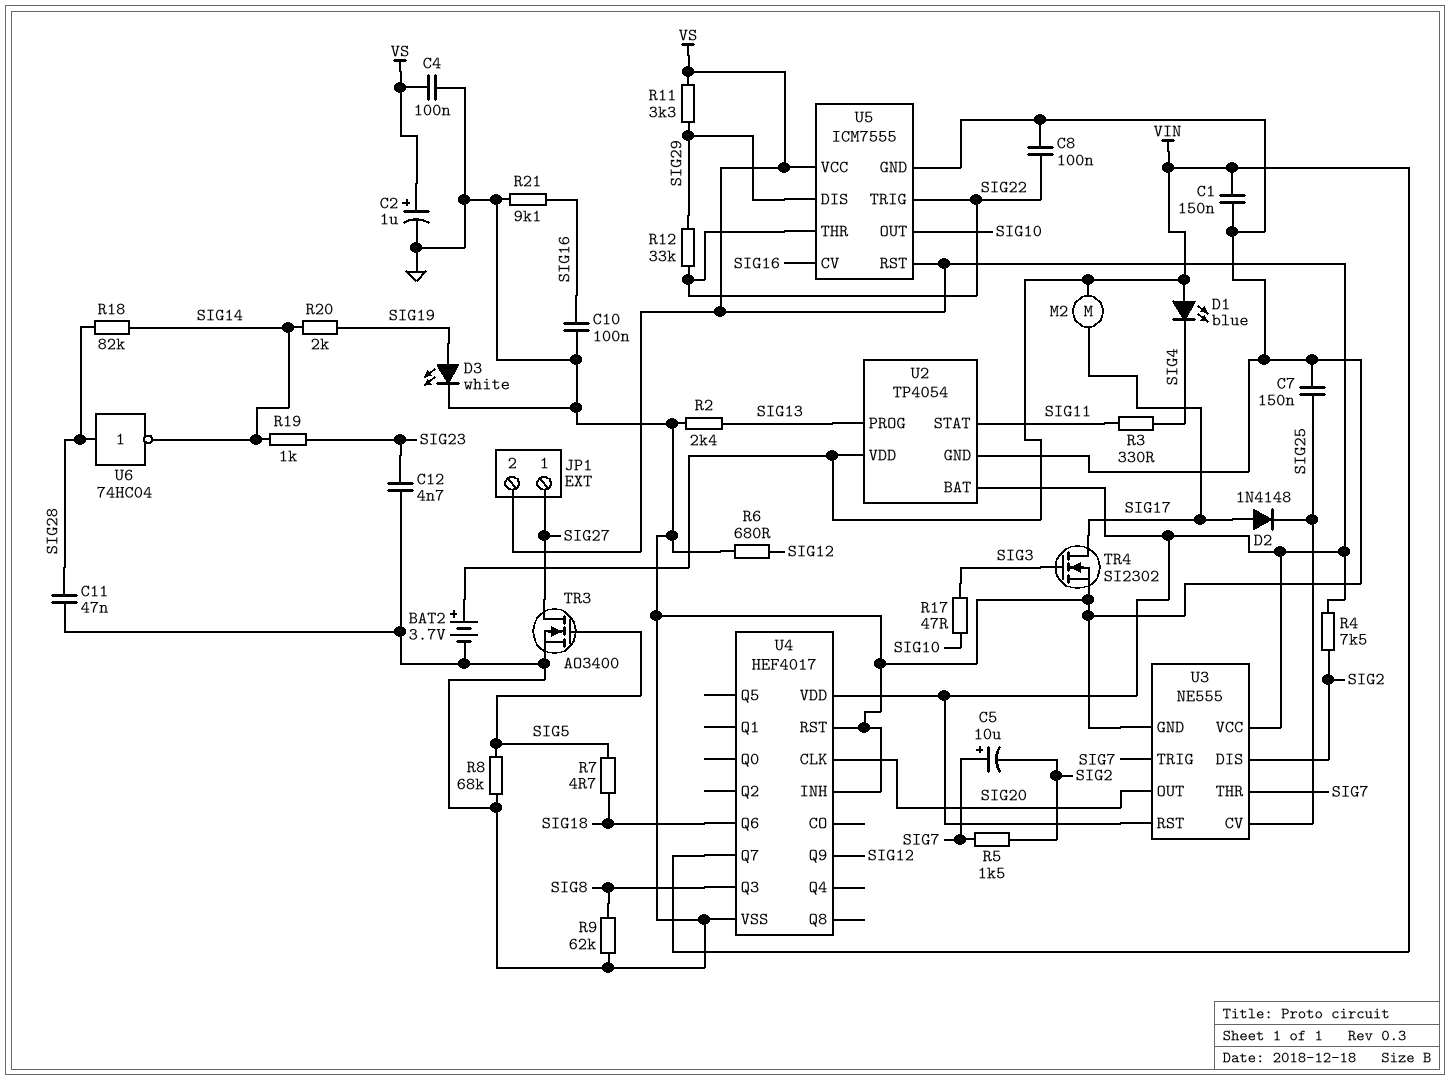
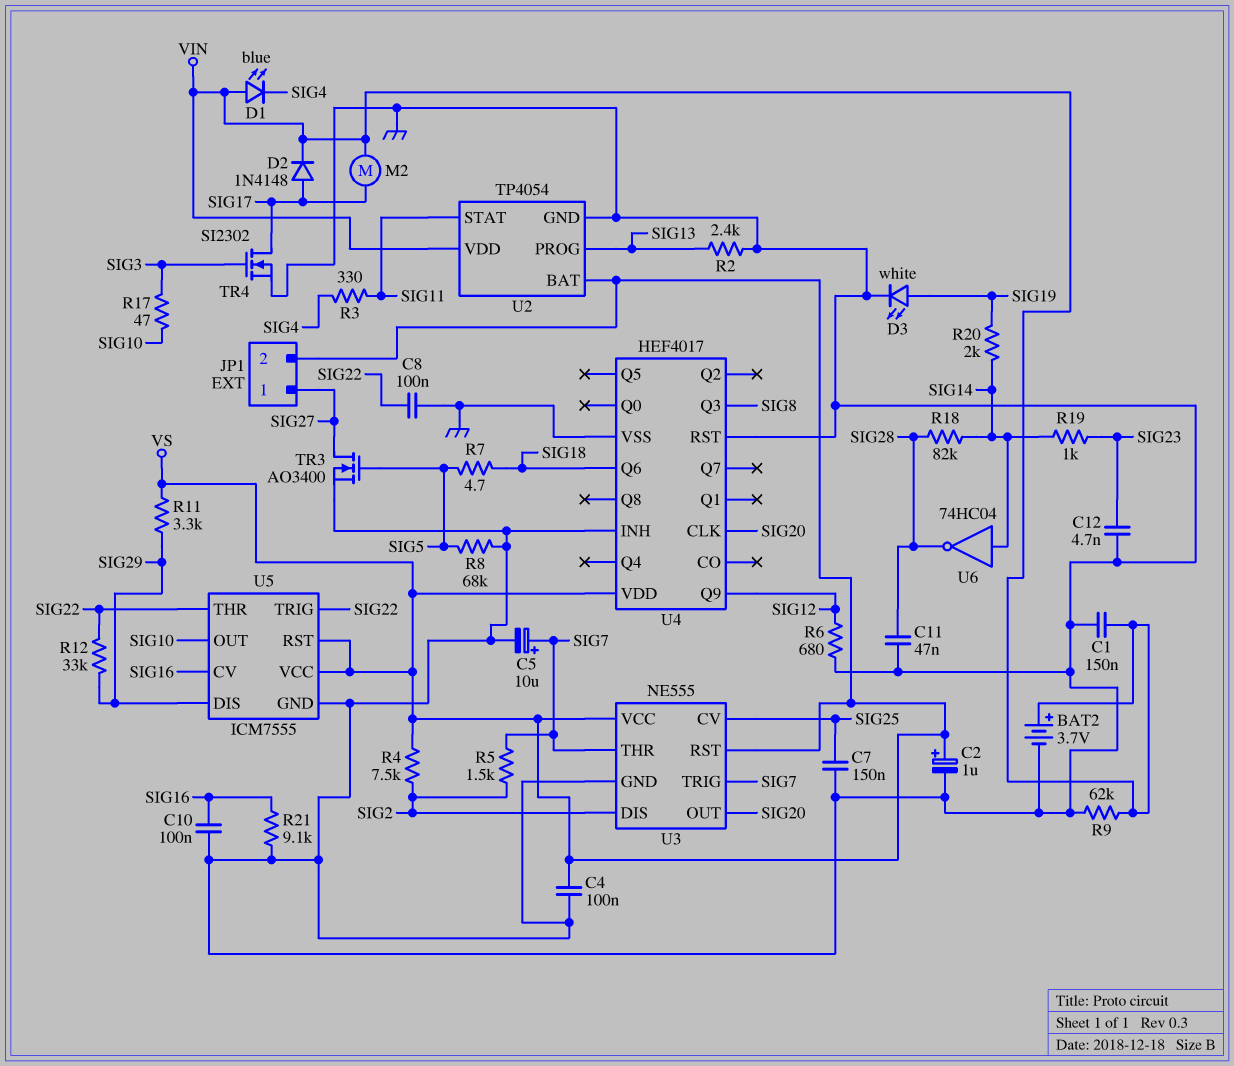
C5: 10uF (plus SIG7, minus SIG2) -> 10uF (plus SIG7, minus GND)
D2: diode 1N4148 (A SIG17, K SIG25) -> diode 1N4148 (A SIG17, K VIN)
R9: 62k (GND, SIG8) -> 62k (GND, VIN)
U4 pin Q7: VIN -> none
U6: NOT 74HC04 (in SIG28, out SIG14) -> NOT 74HC04 (in SIG14, out SIG28)

